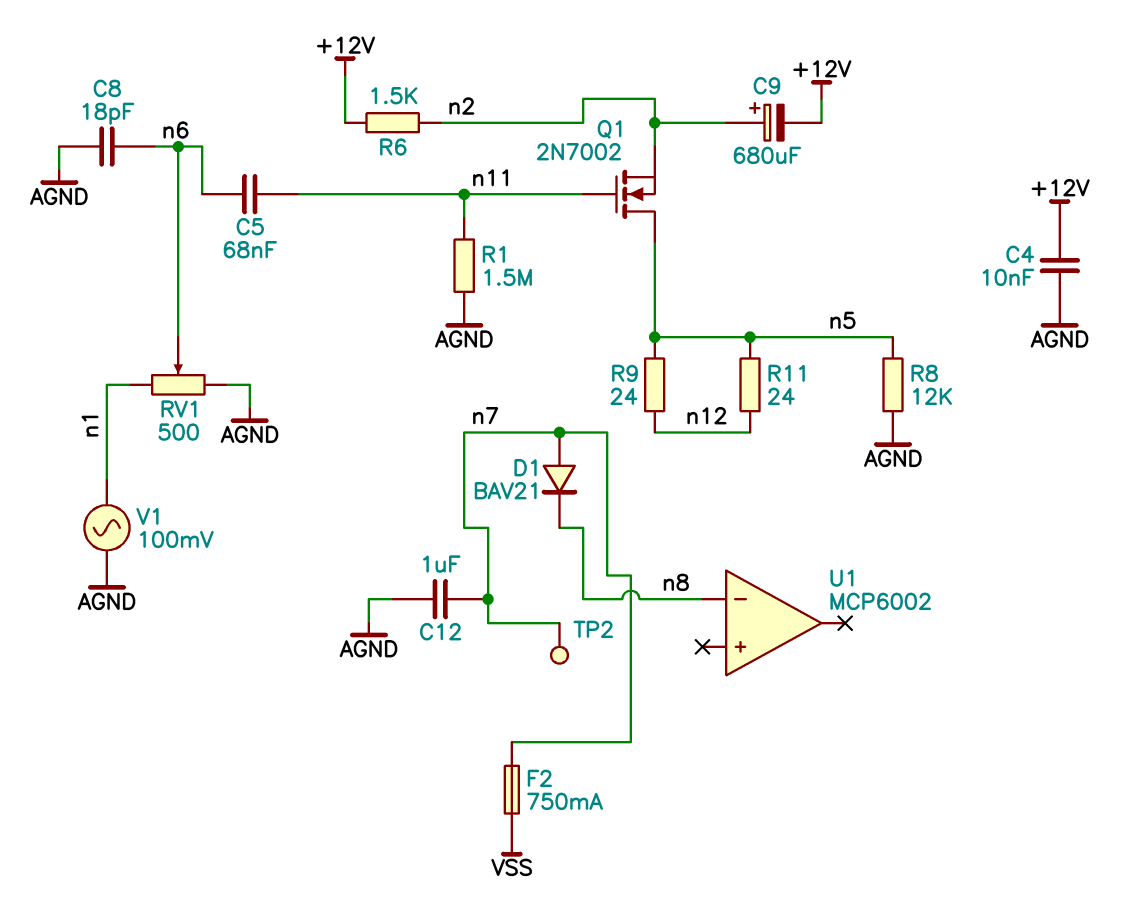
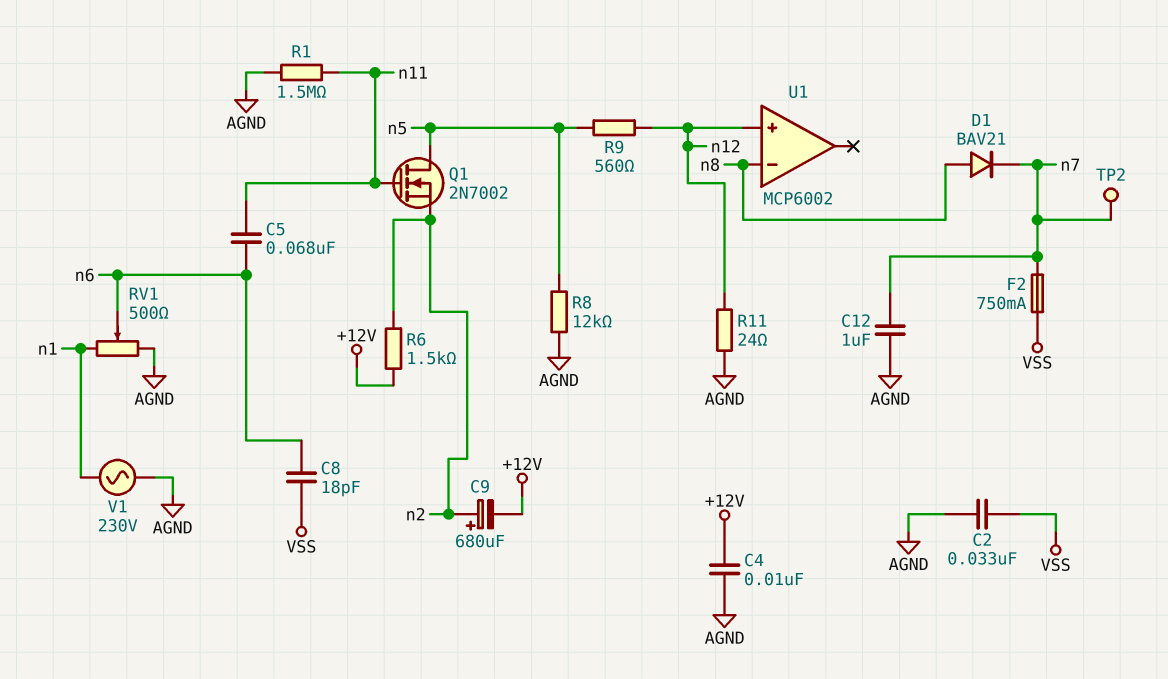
C2: none -> 33nF (AGND, VSS)
C8: 18pF (AGND, n6) -> 18pF (VSS, n6)
D1: diode BAV21 (A n7, K n8) -> diode BAV21 (A n8, K n7)
R9: 24 (n5, n12) -> 560 (n5, n12)
R11: 24 (n5, n12) -> 24 (AGND, n12)
U1 pin in+: none -> n12
V1: AC 100mV (AGND, n1) -> AC 230V (AGND, n1)

